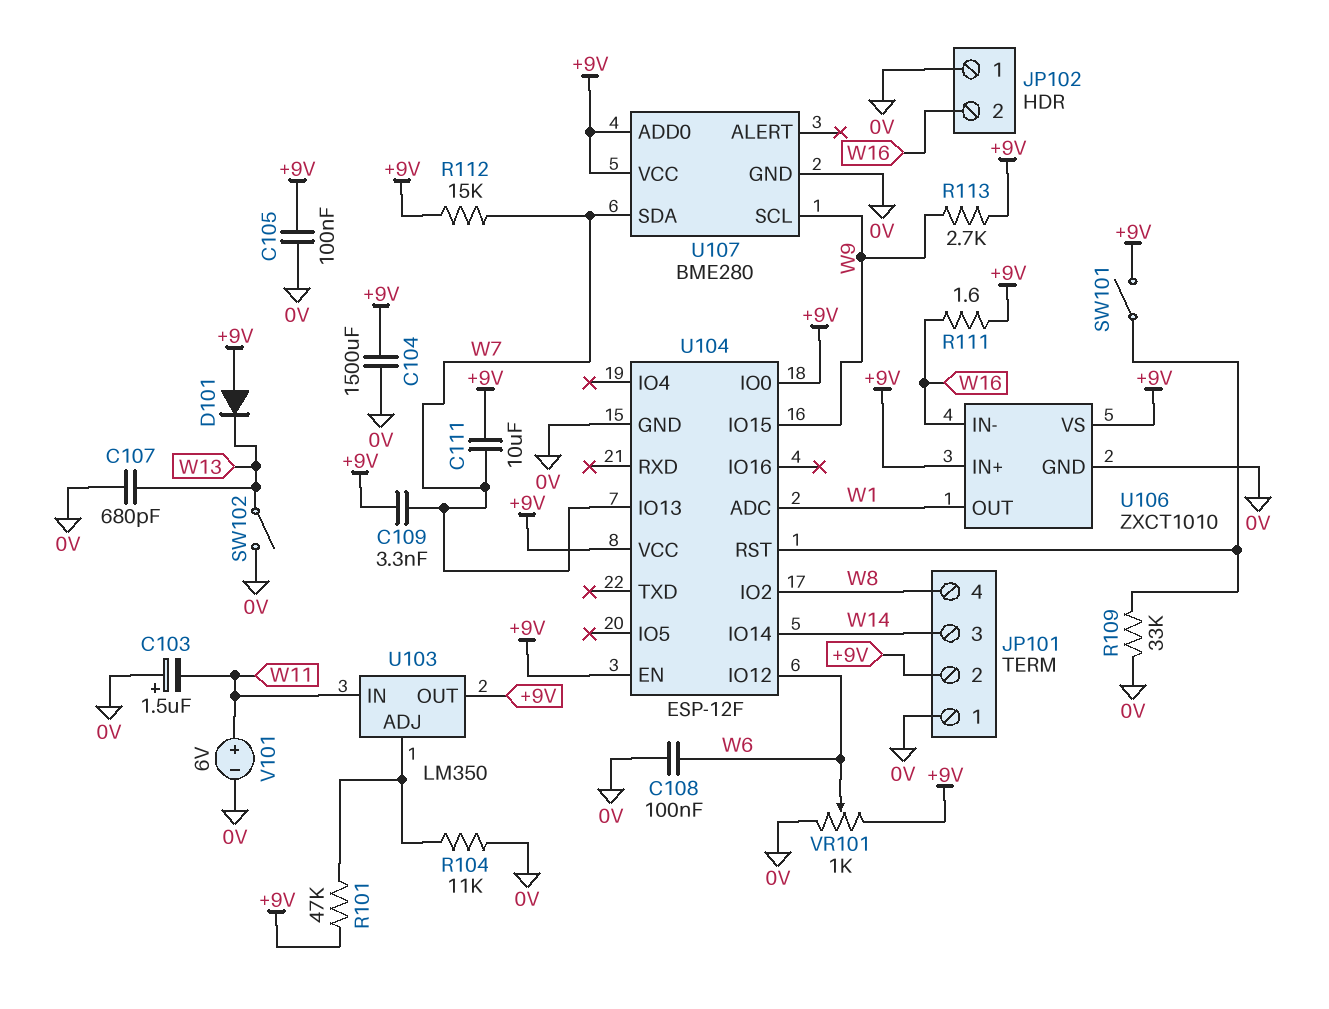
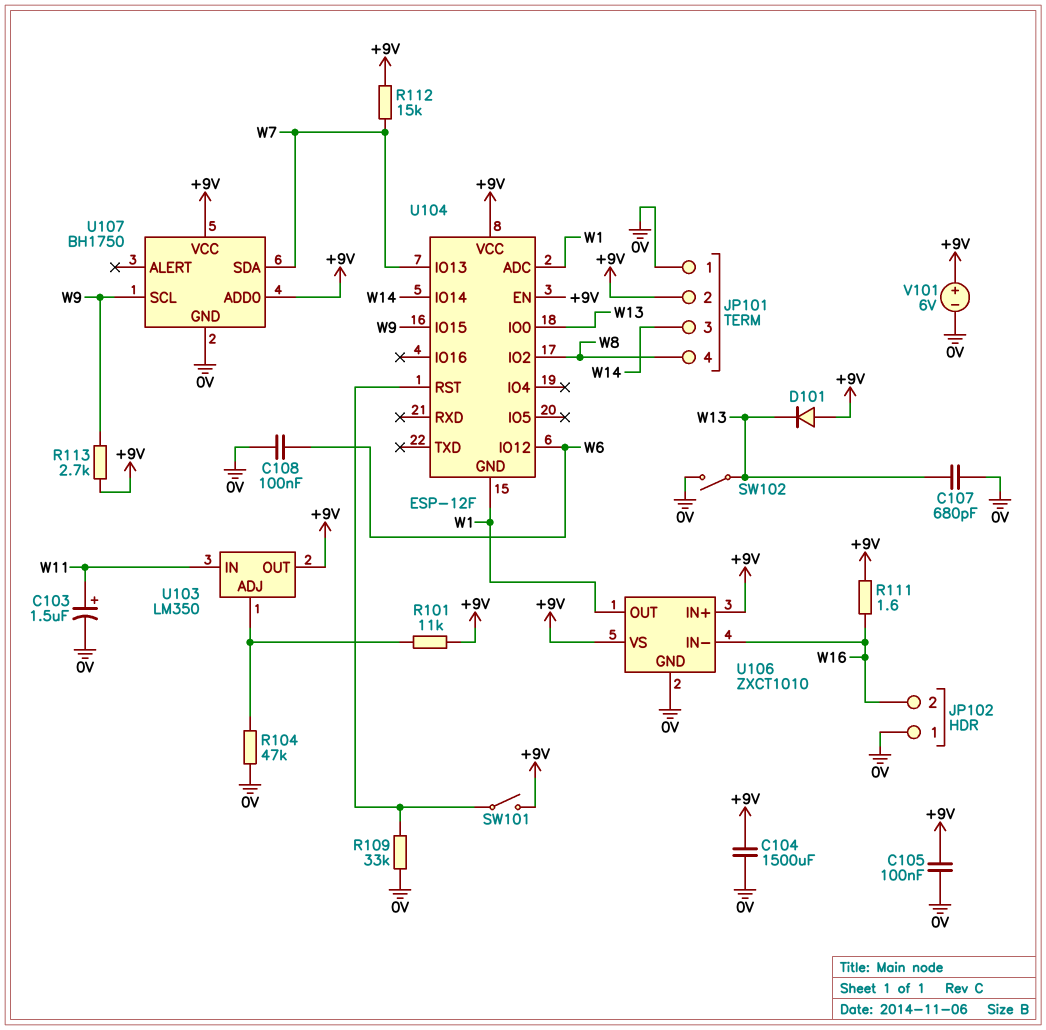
C103: 1.5uF (plus 0V, minus W11) -> 1.5uF (plus W11, minus 0V)
C109: 3.3nF (+9V, W7) -> none
C111: 10uF (+9V, W7) -> none
R101: 47k (+9V, U103/ADJ) -> 11k (+9V, U103/ADJ)
R104: 11k (0V, U103/ADJ) -> 47k (0V, U103/ADJ)
U104 pin GND: 0V -> W1
U104 pin IO0: +9V -> W13
U107: BME280 -> BH1750
V101: 6V (plus W11, minus 0V) -> 6V (plus +9V, minus 0V)
VR101: 1k (+9V, 0V, wiper W6) -> none

